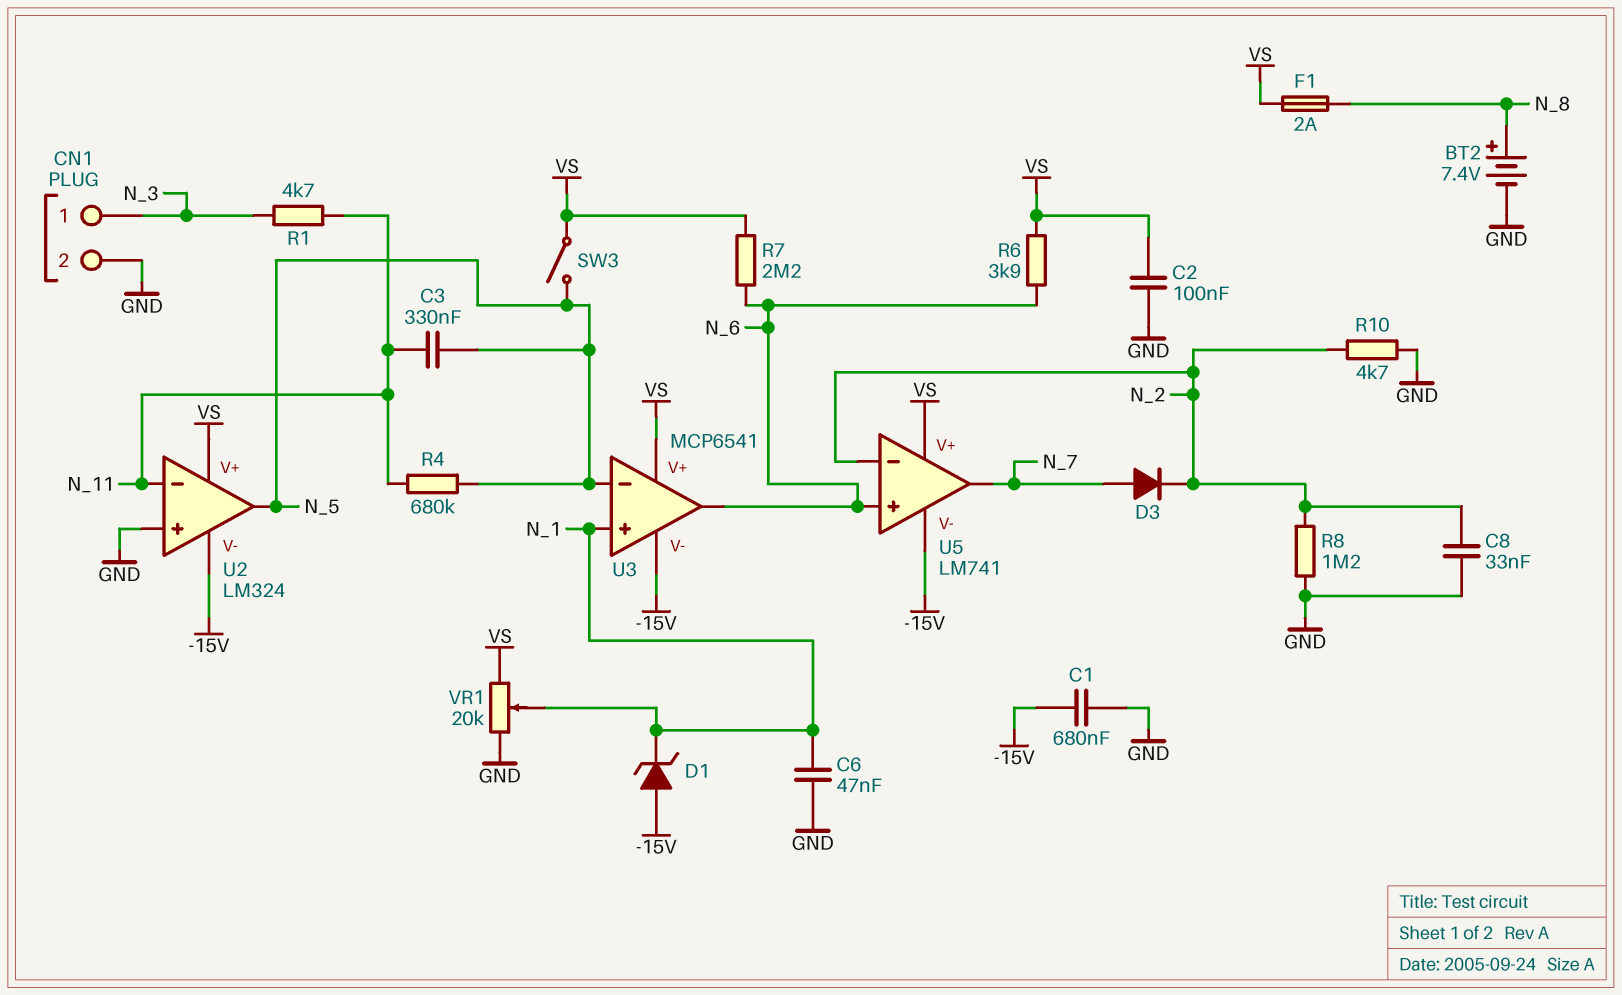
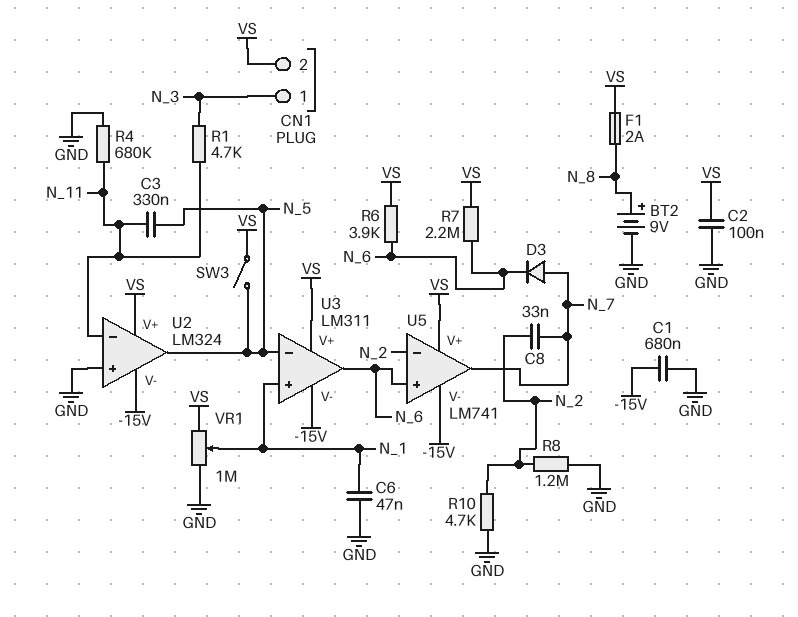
BT2: 7.4V (plus N_8, minus GND) -> 9V (plus N_8, minus GND)
C8: 33nF (GND, N_2) -> 33nF (N_2, N_7)
CN1 pin 2: GND -> VS
D1: zener (A -15V, K N_1) -> none
D3: diode (A N_7, K N_2) -> diode (A N_7, K N_6)
R4: 680k (N_5, N_11) -> 680k (GND, N_11)
U3: MCP6541 -> LM311
VR1: 20k (GND, VS, wiper N_1) -> 1M (GND, VS, wiper N_1)

